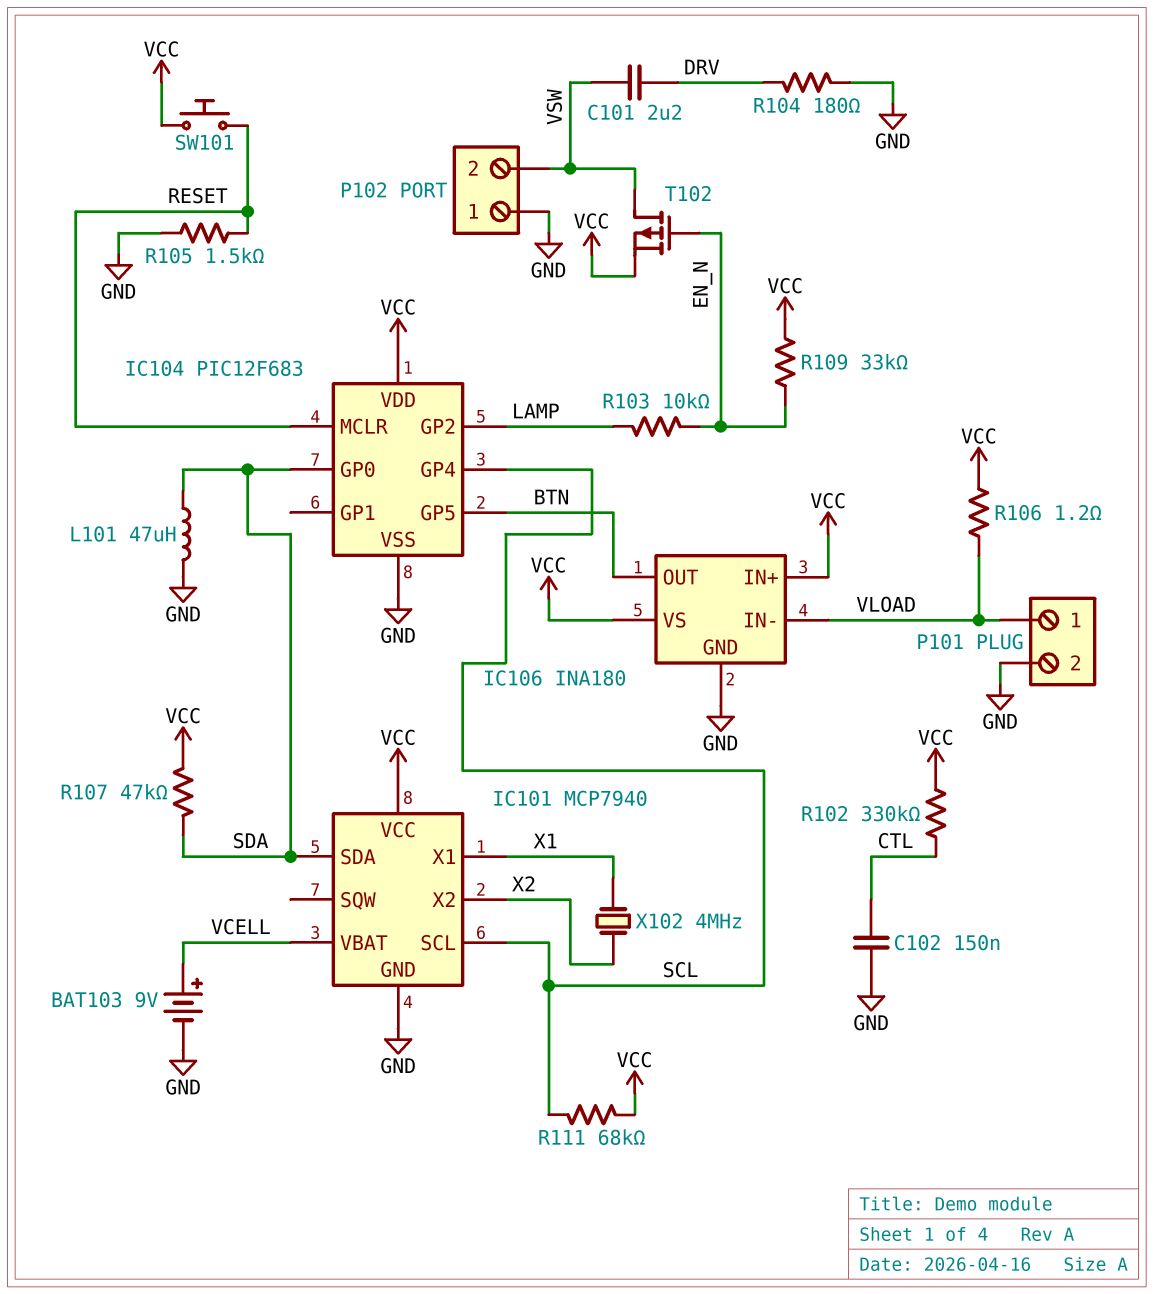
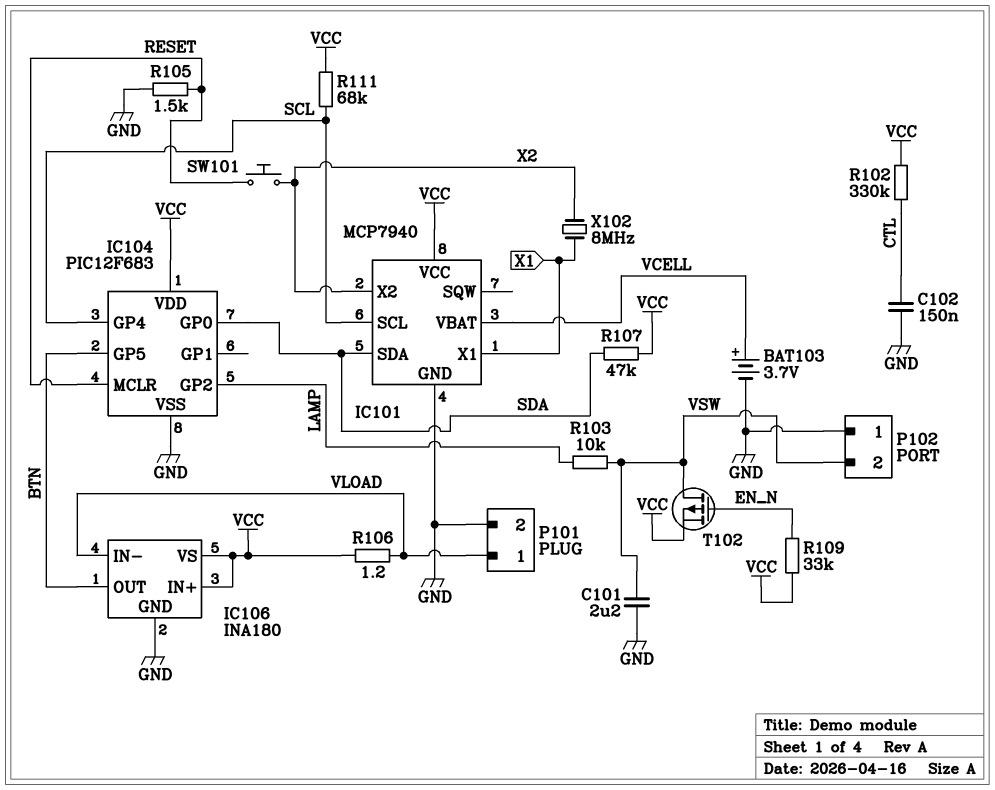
BAT103: 9V (plus VCELL, minus GND) -> 3.7V (plus VCELL, minus GND)
C101: 2.2uF (DRV, VSW) -> 2.2uF (GND, VSW)
L101: 47uH (GND, SDA) -> none
R103: 10k (EN_N, LAMP) -> 10k (LAMP, VSW)
R104: 180 (DRV, GND) -> none
SW101: button (RESET, VCC) -> button (RESET, X2)
X102: 4MHz (X1, X2) -> 8MHz (X1, X2)

